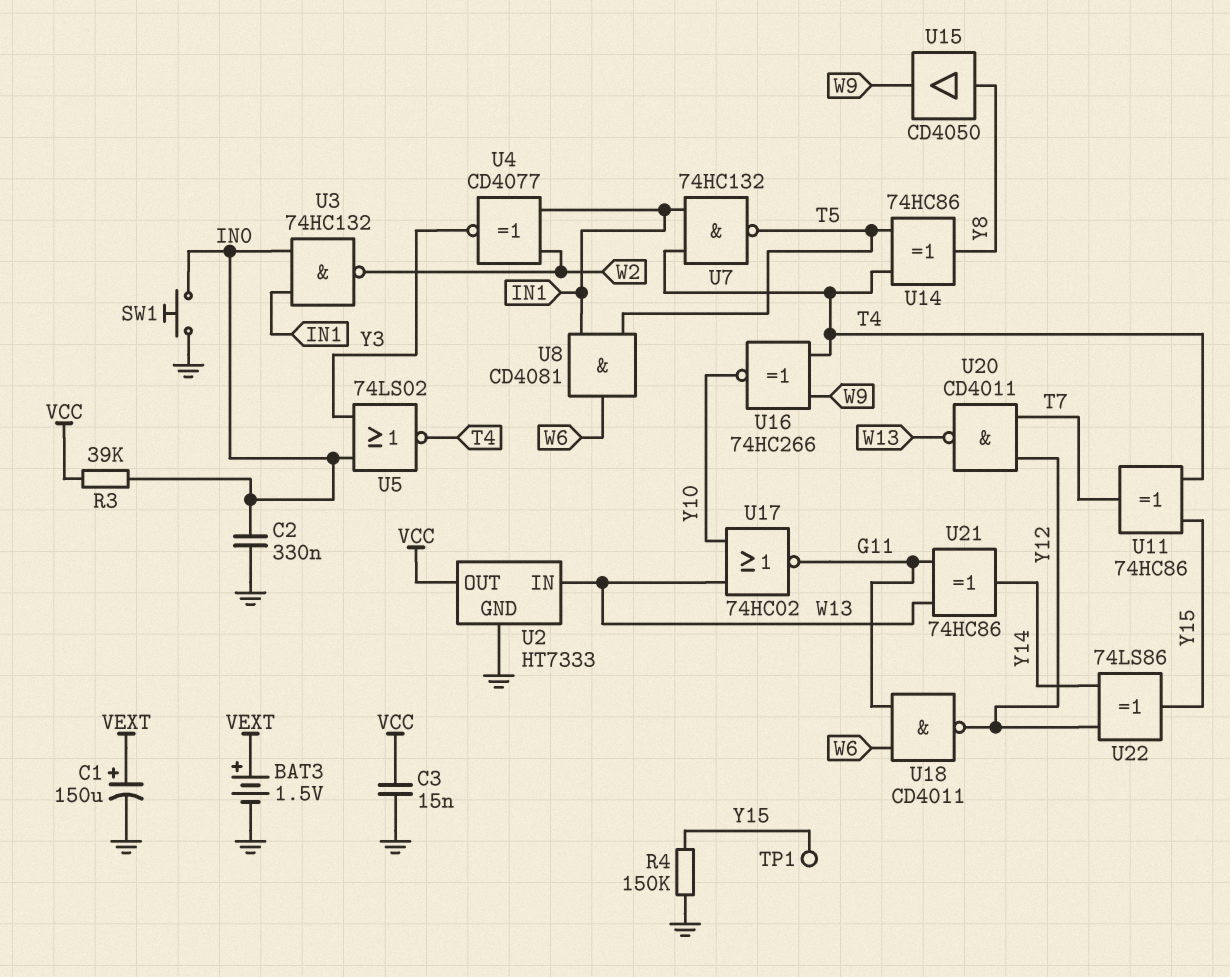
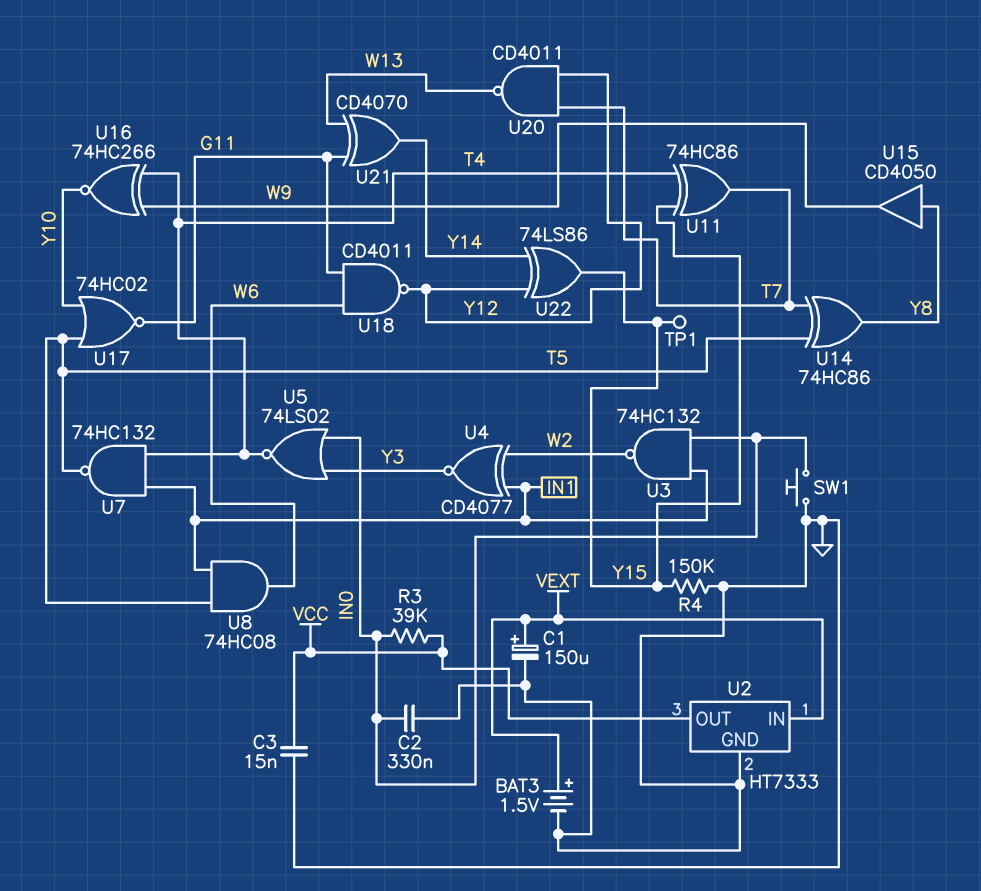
U2 pin IN: W13 -> VEXT
U8: AND CD4081 (in IN1, in T5, out W6) -> AND 74HC08 (in IN1, in T5, out W6)
U14: XOR 74HC86 (in T4, in T5, out Y8) -> XOR 74HC86 (in T5, in T7, out Y8)
U17: NOR 74HC02 (in W13, in Y10, out G11) -> NOR 74HC02 (in T5, in Y10, out G11)
U21: XOR 74HC86 (in G11, in W13, out Y14) -> XOR CD4070 (in G11, in W13, out Y14)

